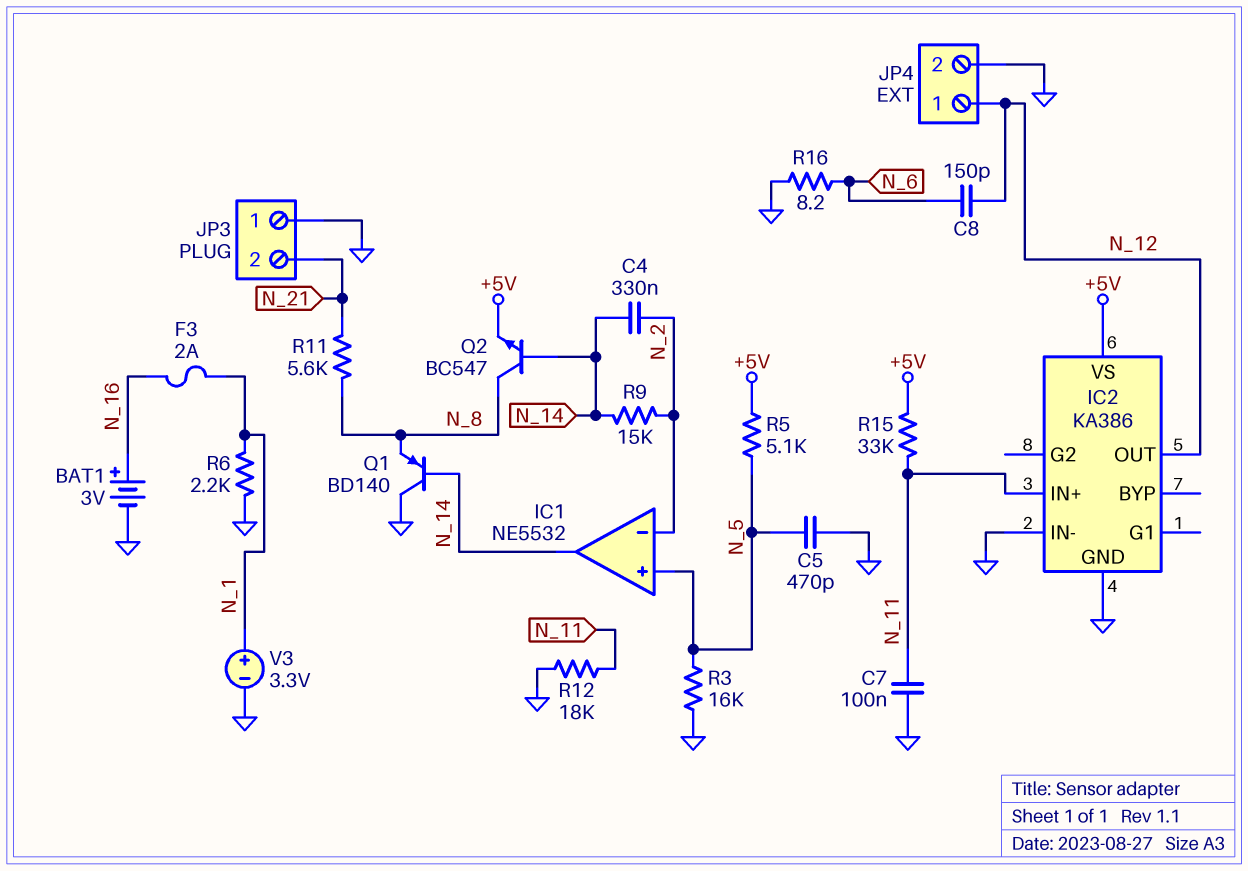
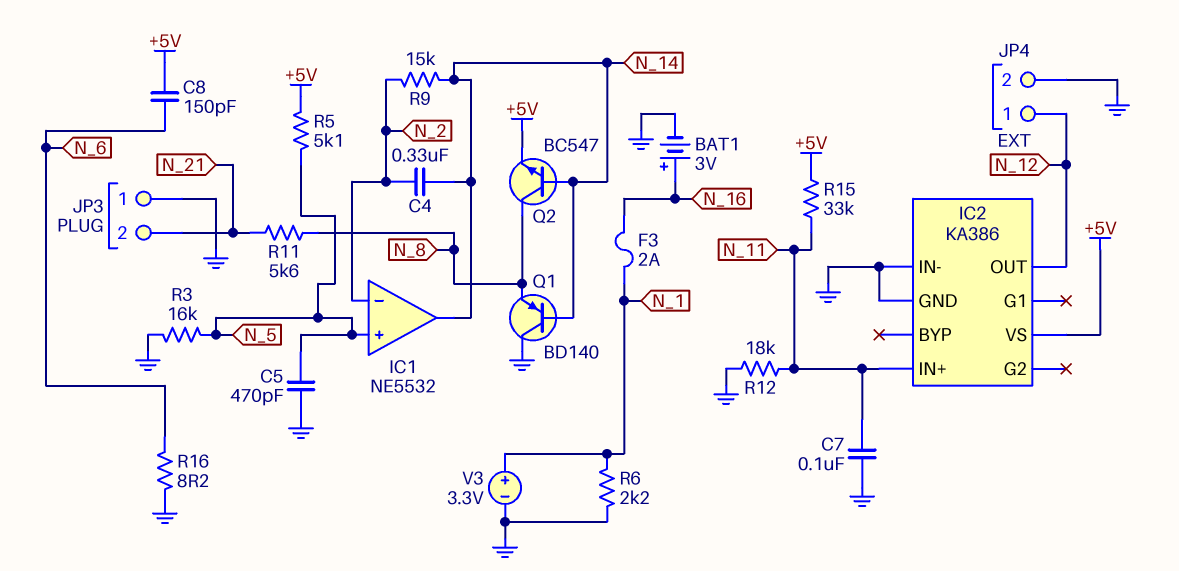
C8: 150pF (N_6, N_12) -> 150pF (+5V, N_6)

